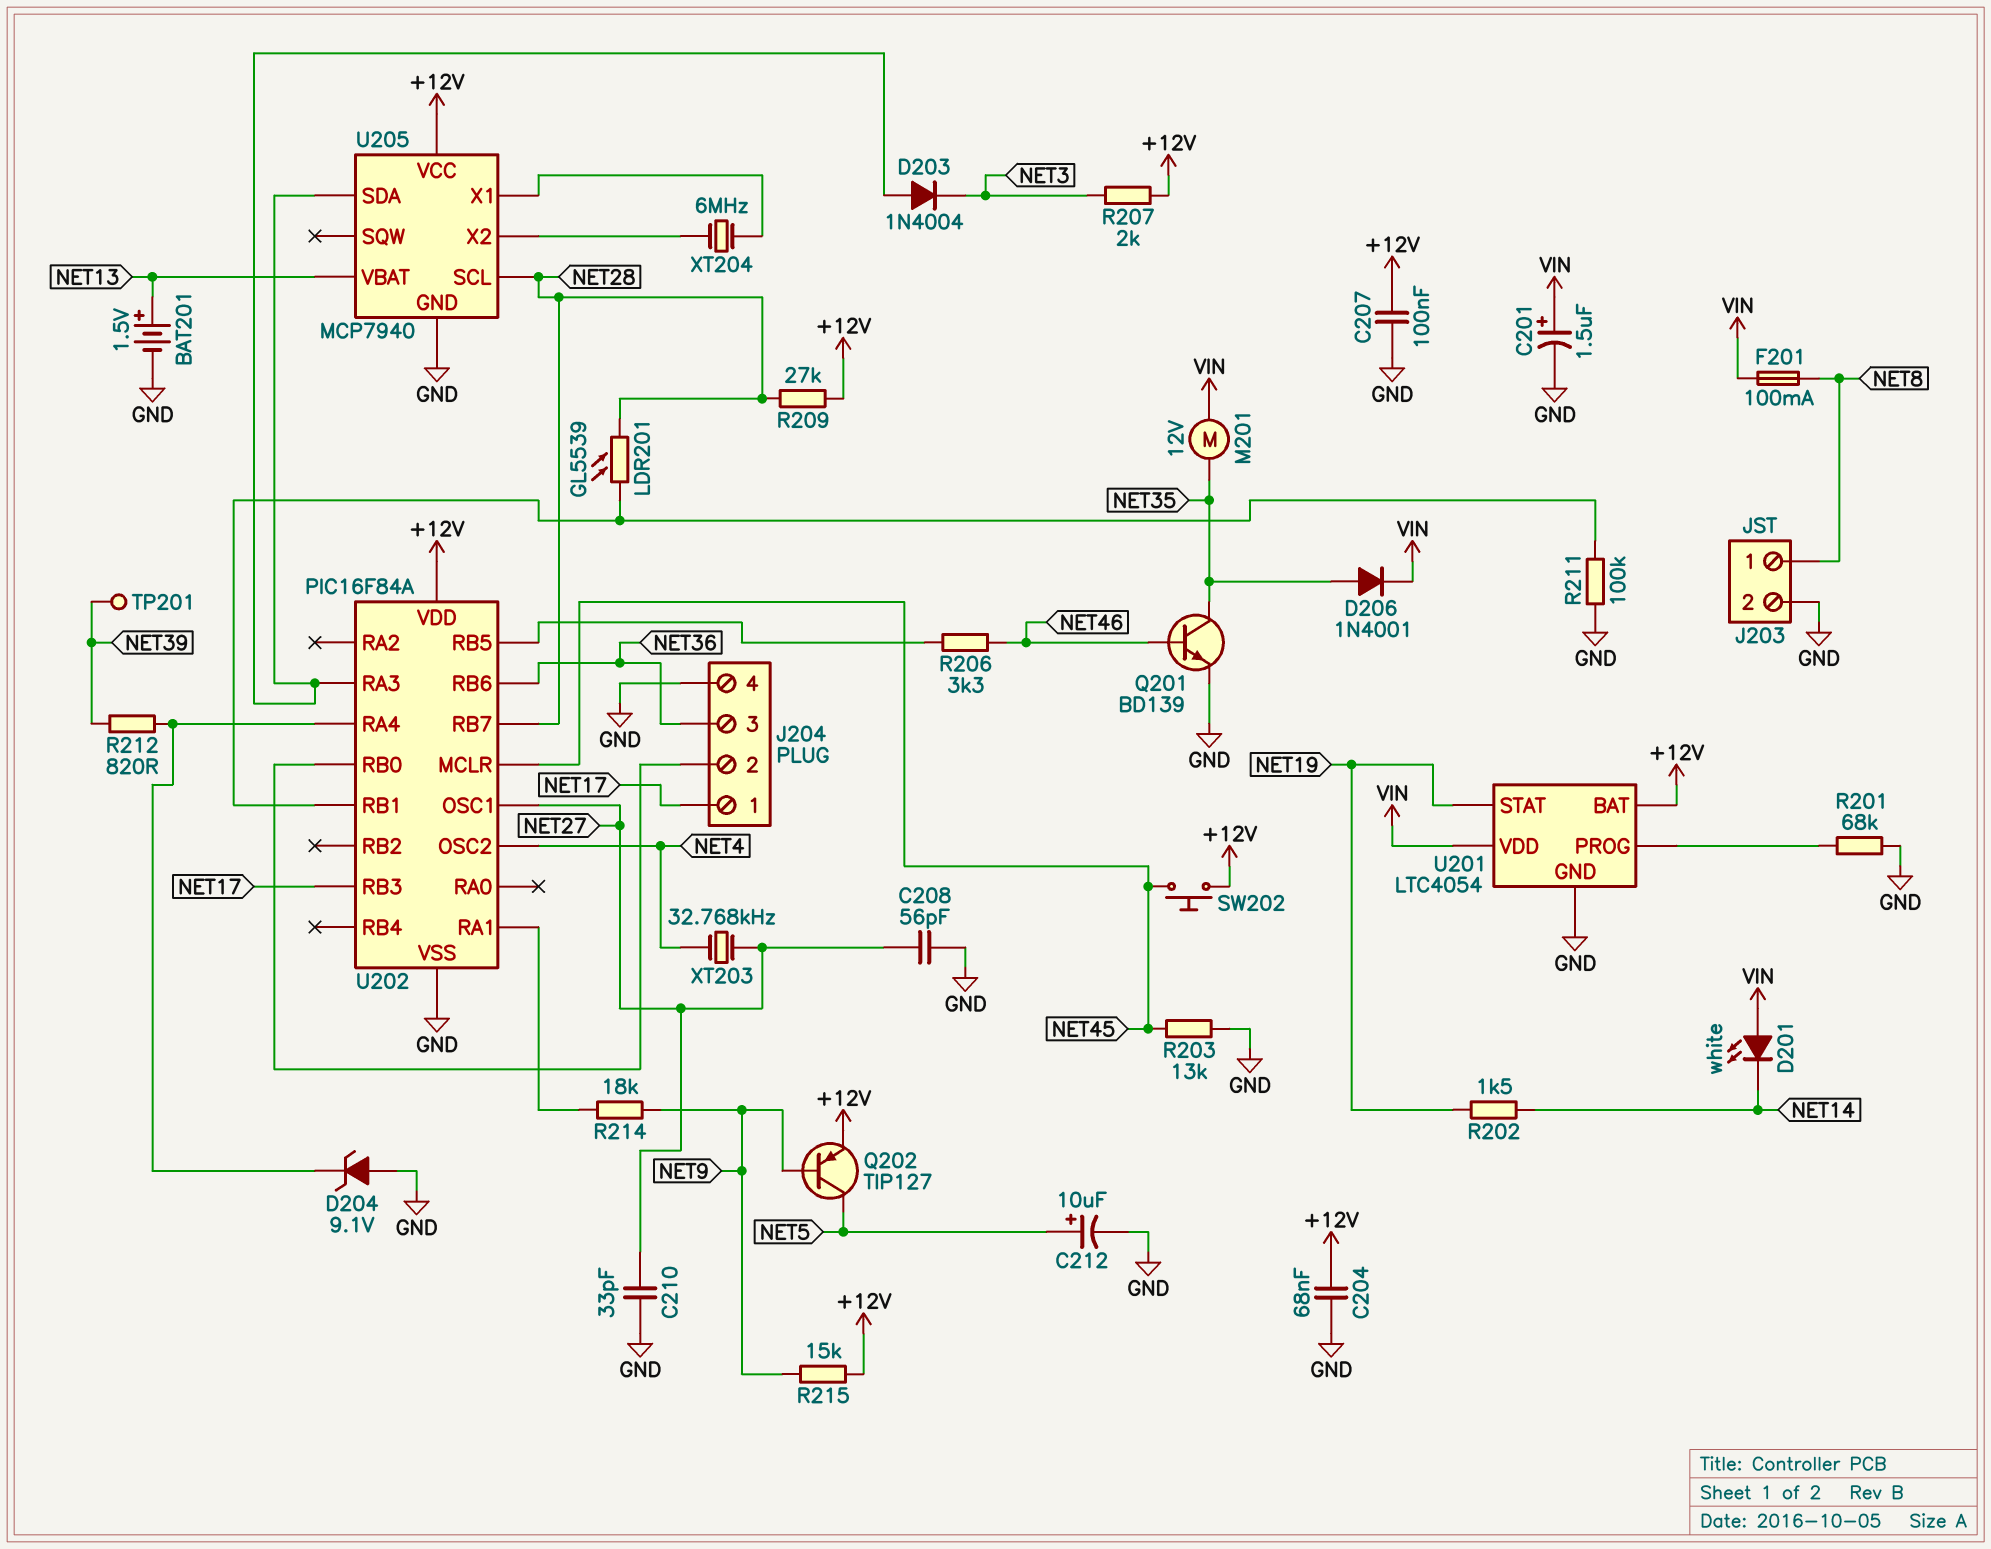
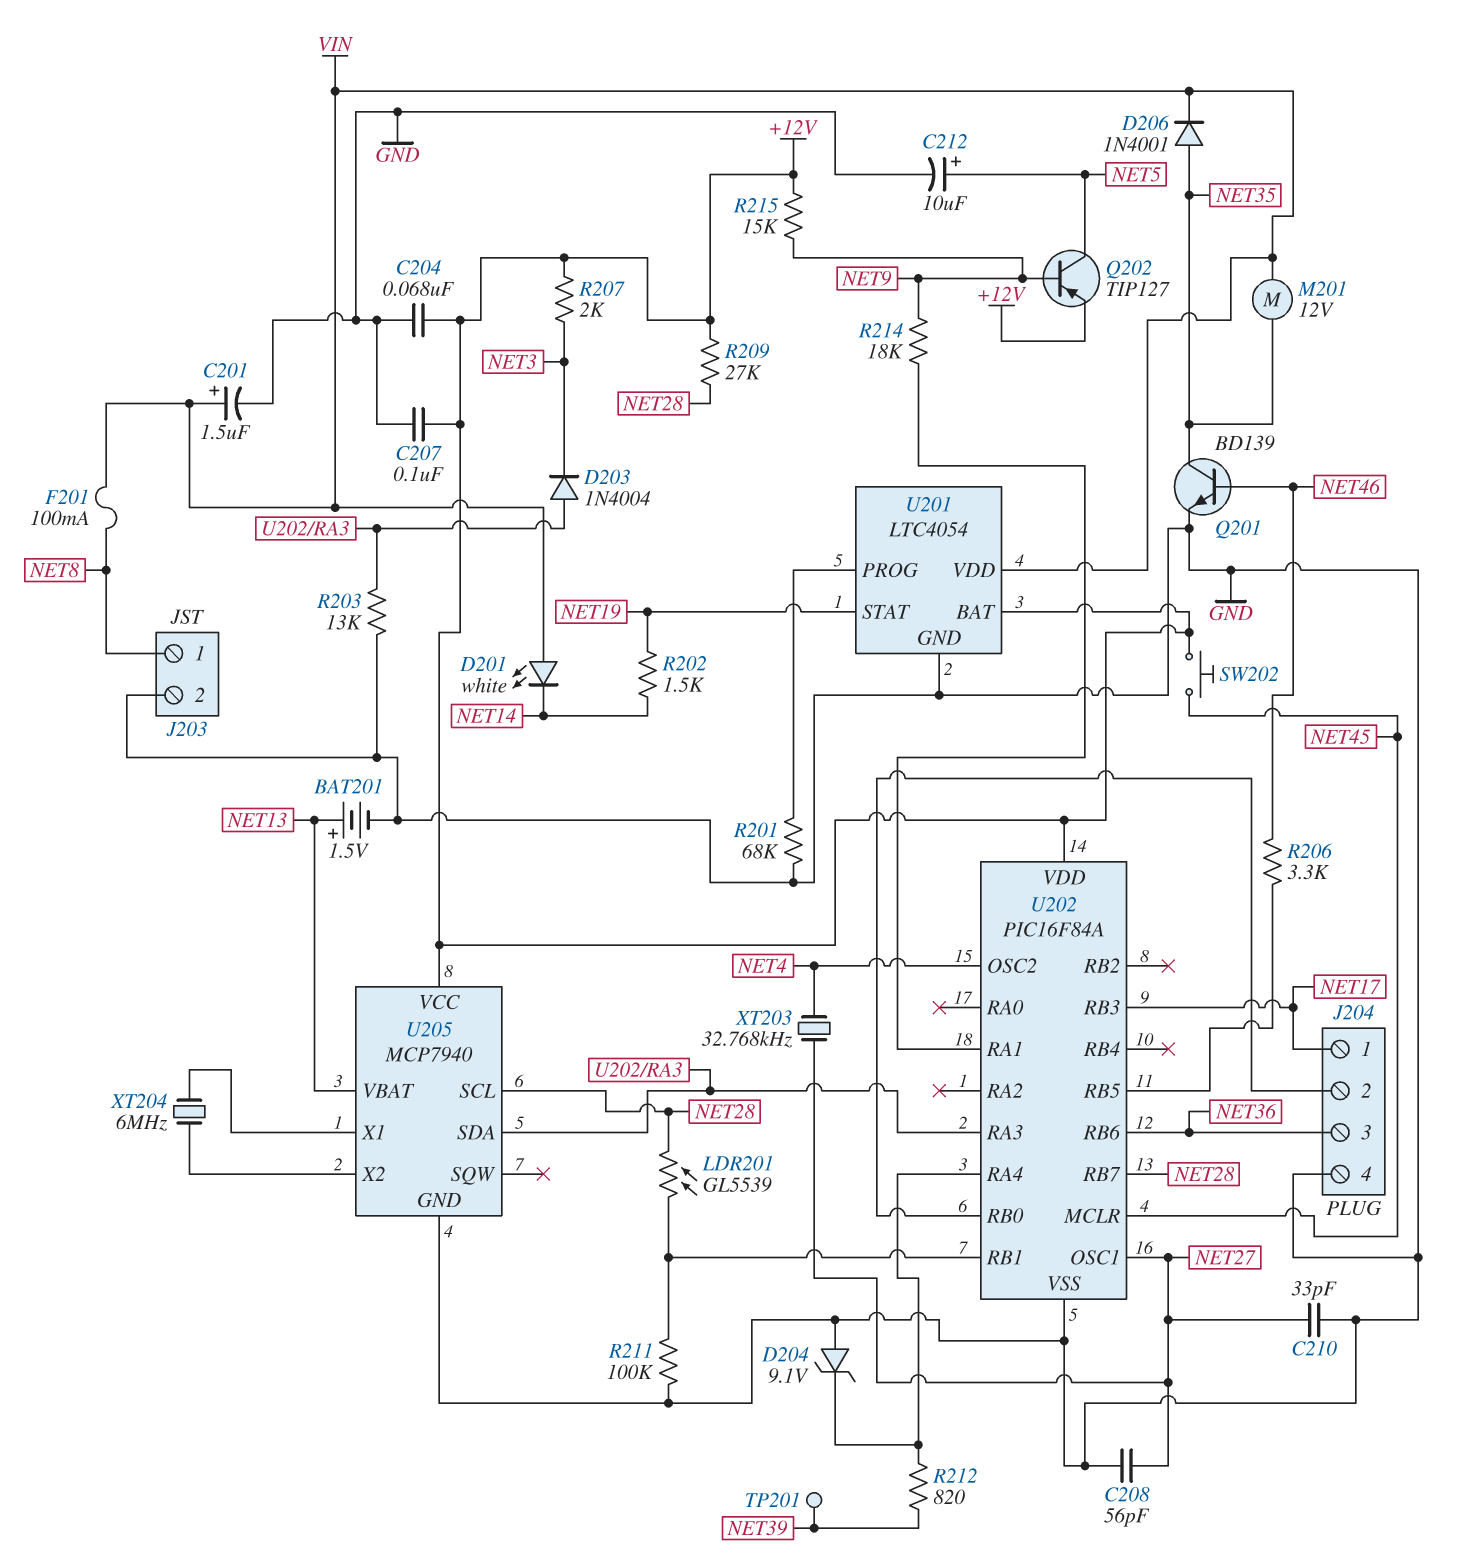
R203: 13k (GND, NET45) -> 13k (GND, U202/RA3)

